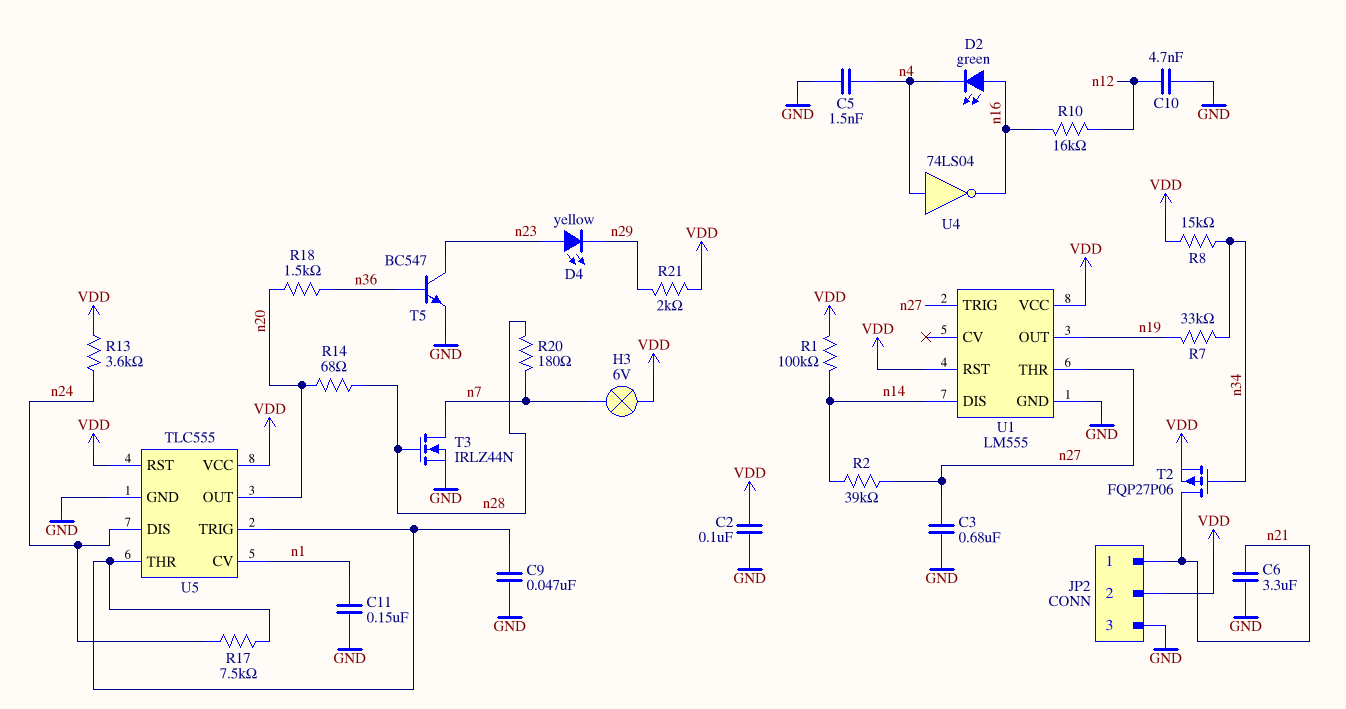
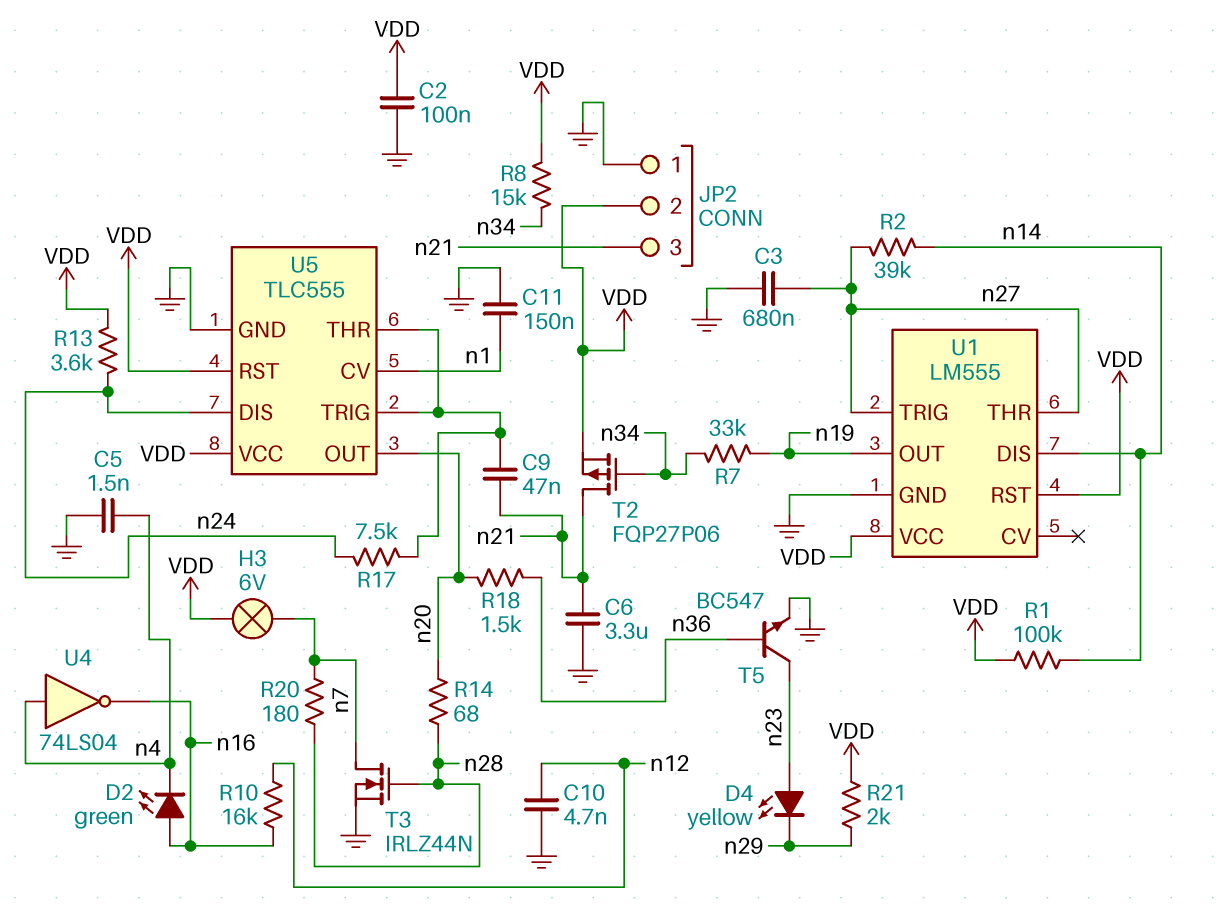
C9: 47nF (GND, U5/THR) -> 47nF (U5/THR, n21)
JP2 pin 1: n21 -> GND
JP2 pin 3: GND -> n21

